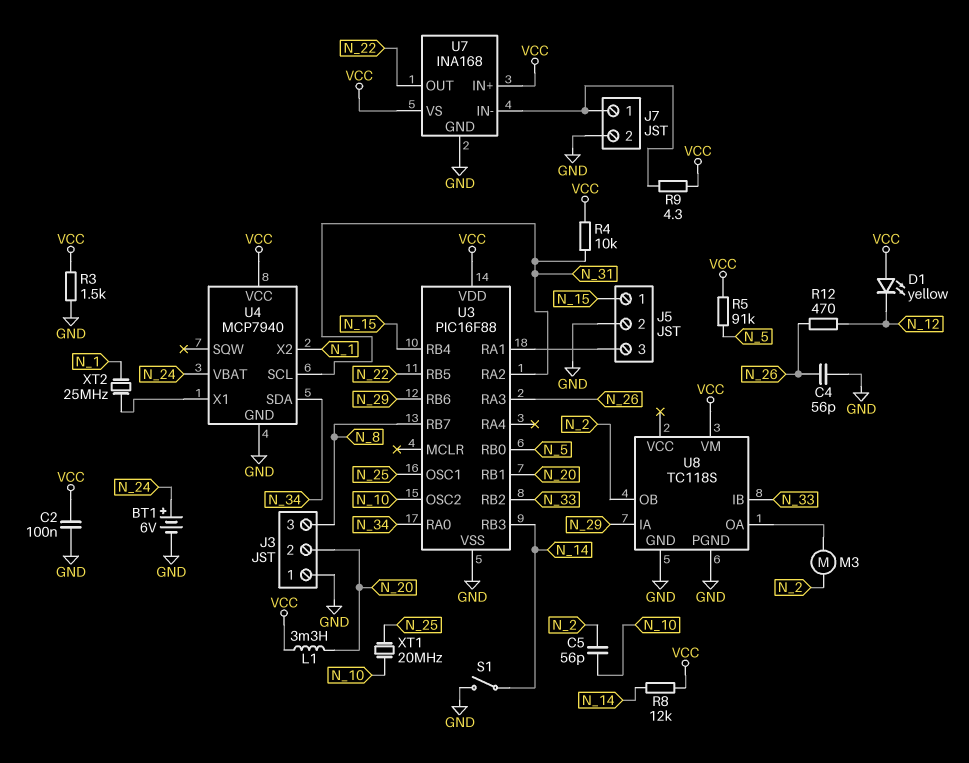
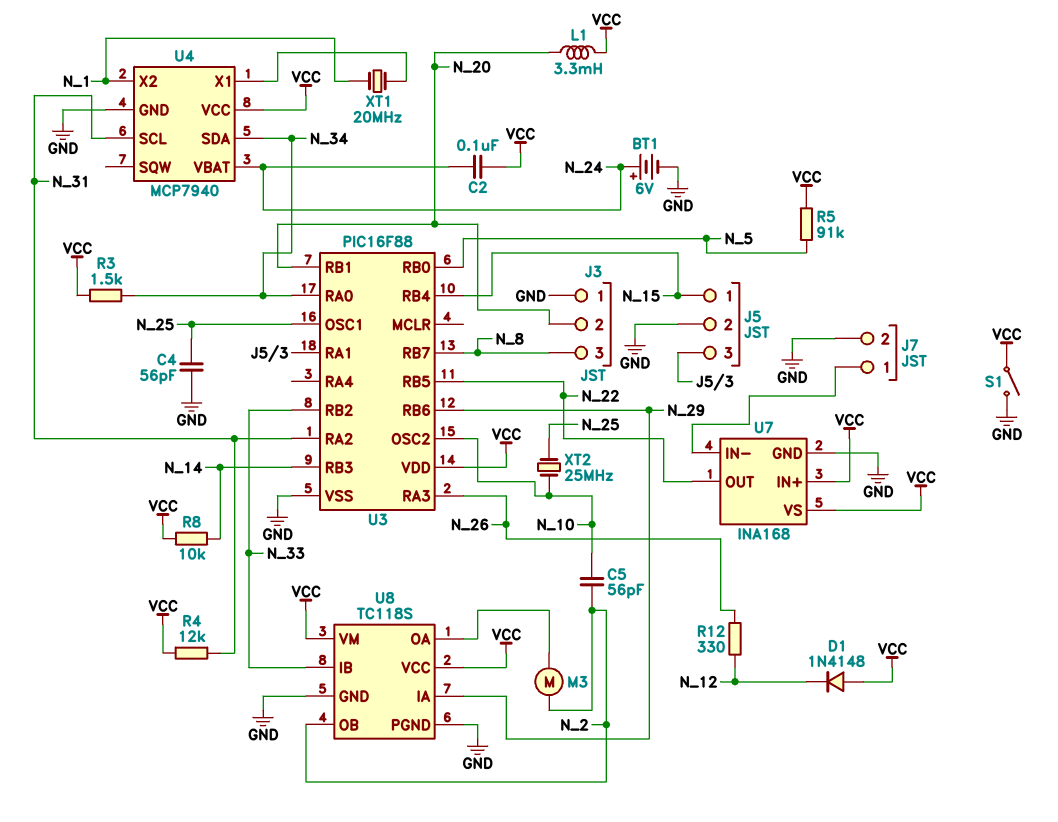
C2: 100nF (GND, VCC) -> 100nF (N_24, VCC)
C4: 56pF (GND, N_26) -> 56pF (GND, N_25)
D1: LED yellow (A VCC, K N_12) -> diode 1N4148 (A VCC, K N_12)
R3: 1.5k (GND, VCC) -> 1.5k (N_34, VCC)
R4: 10k (N_31, VCC) -> 12k (N_31, VCC)
R8: 12k (N_14, VCC) -> 10k (N_14, VCC)
R9: 4.3 (J7/1, VCC) -> none
R12: 470 (N_12, N_26) -> 330 (N_12, N_26)
S1: switch (GND, N_14) -> switch (GND, VCC)
U8 pin VCC: none -> VCC
XT1: 20MHz (N_10, N_25) -> 20MHz (N_1, U4/X1)
XT2: 25MHz (N_1, U4/X1) -> 25MHz (N_10, N_25)

